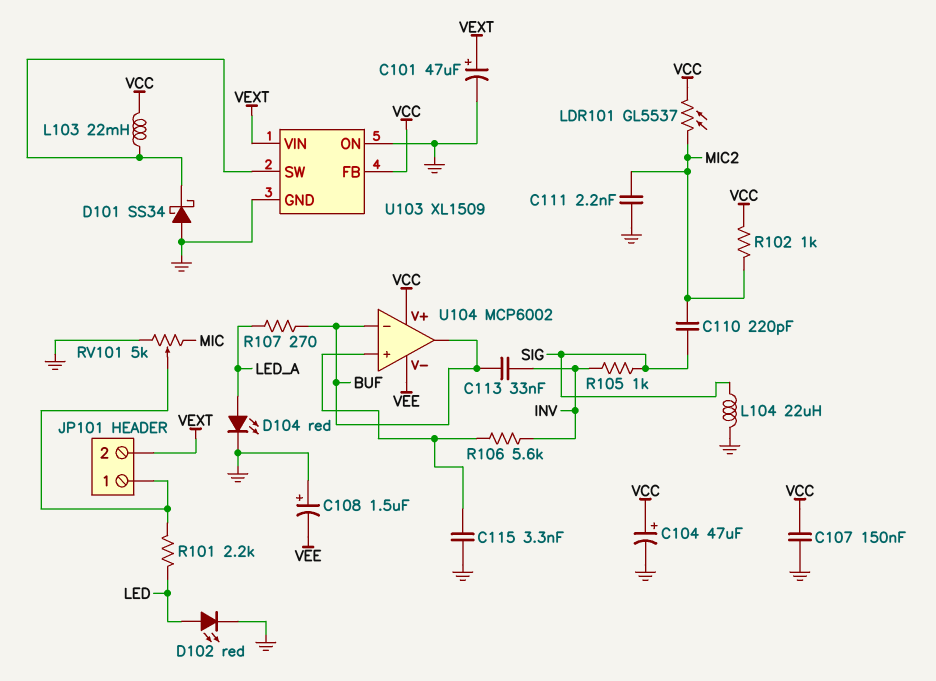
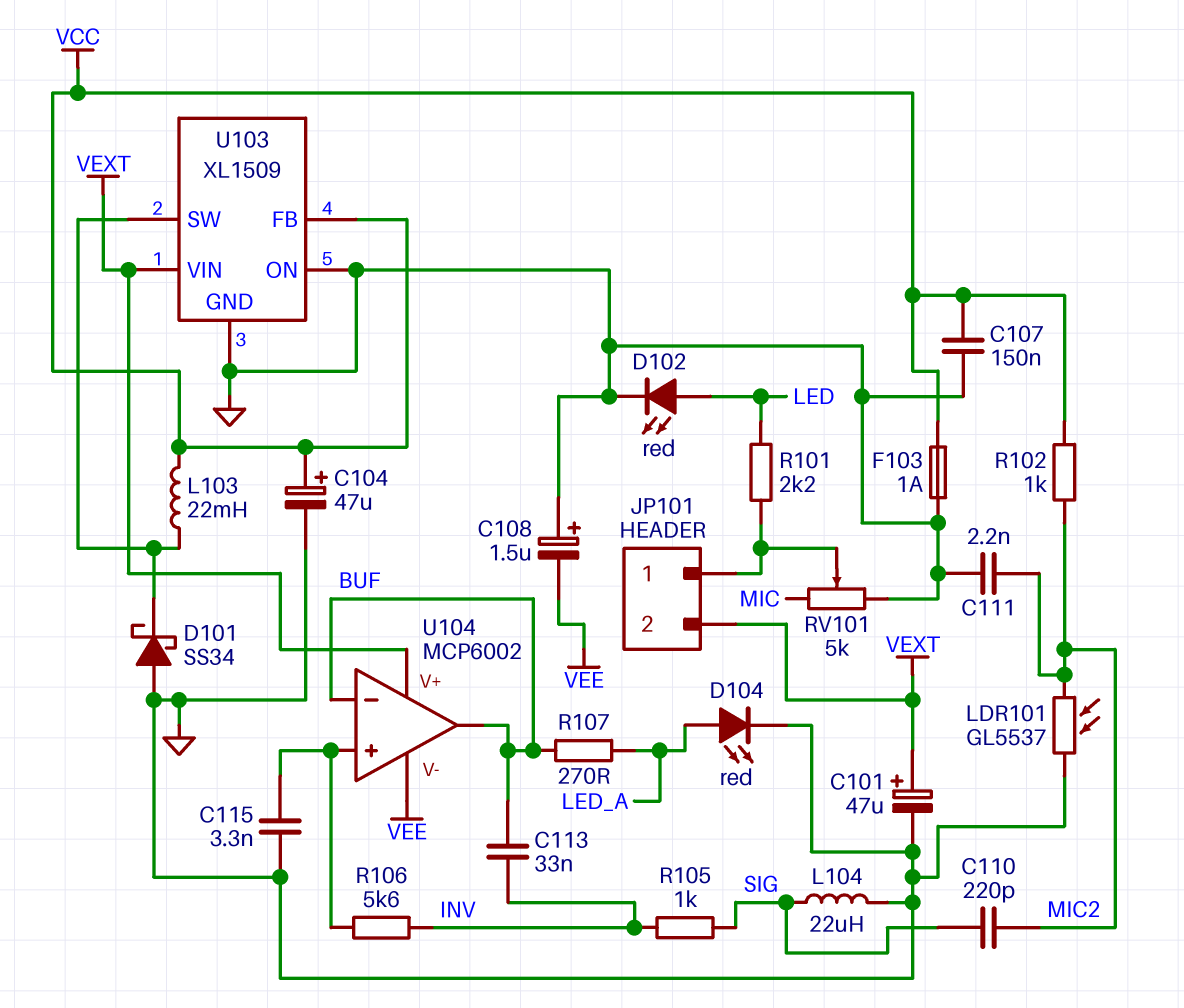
F103: none -> 1A (GND, VCC)
LDR101: GL5537 (MIC2, VCC) -> GL5537 (GND, MIC2)
U104 pin V+: VCC -> VEXT

